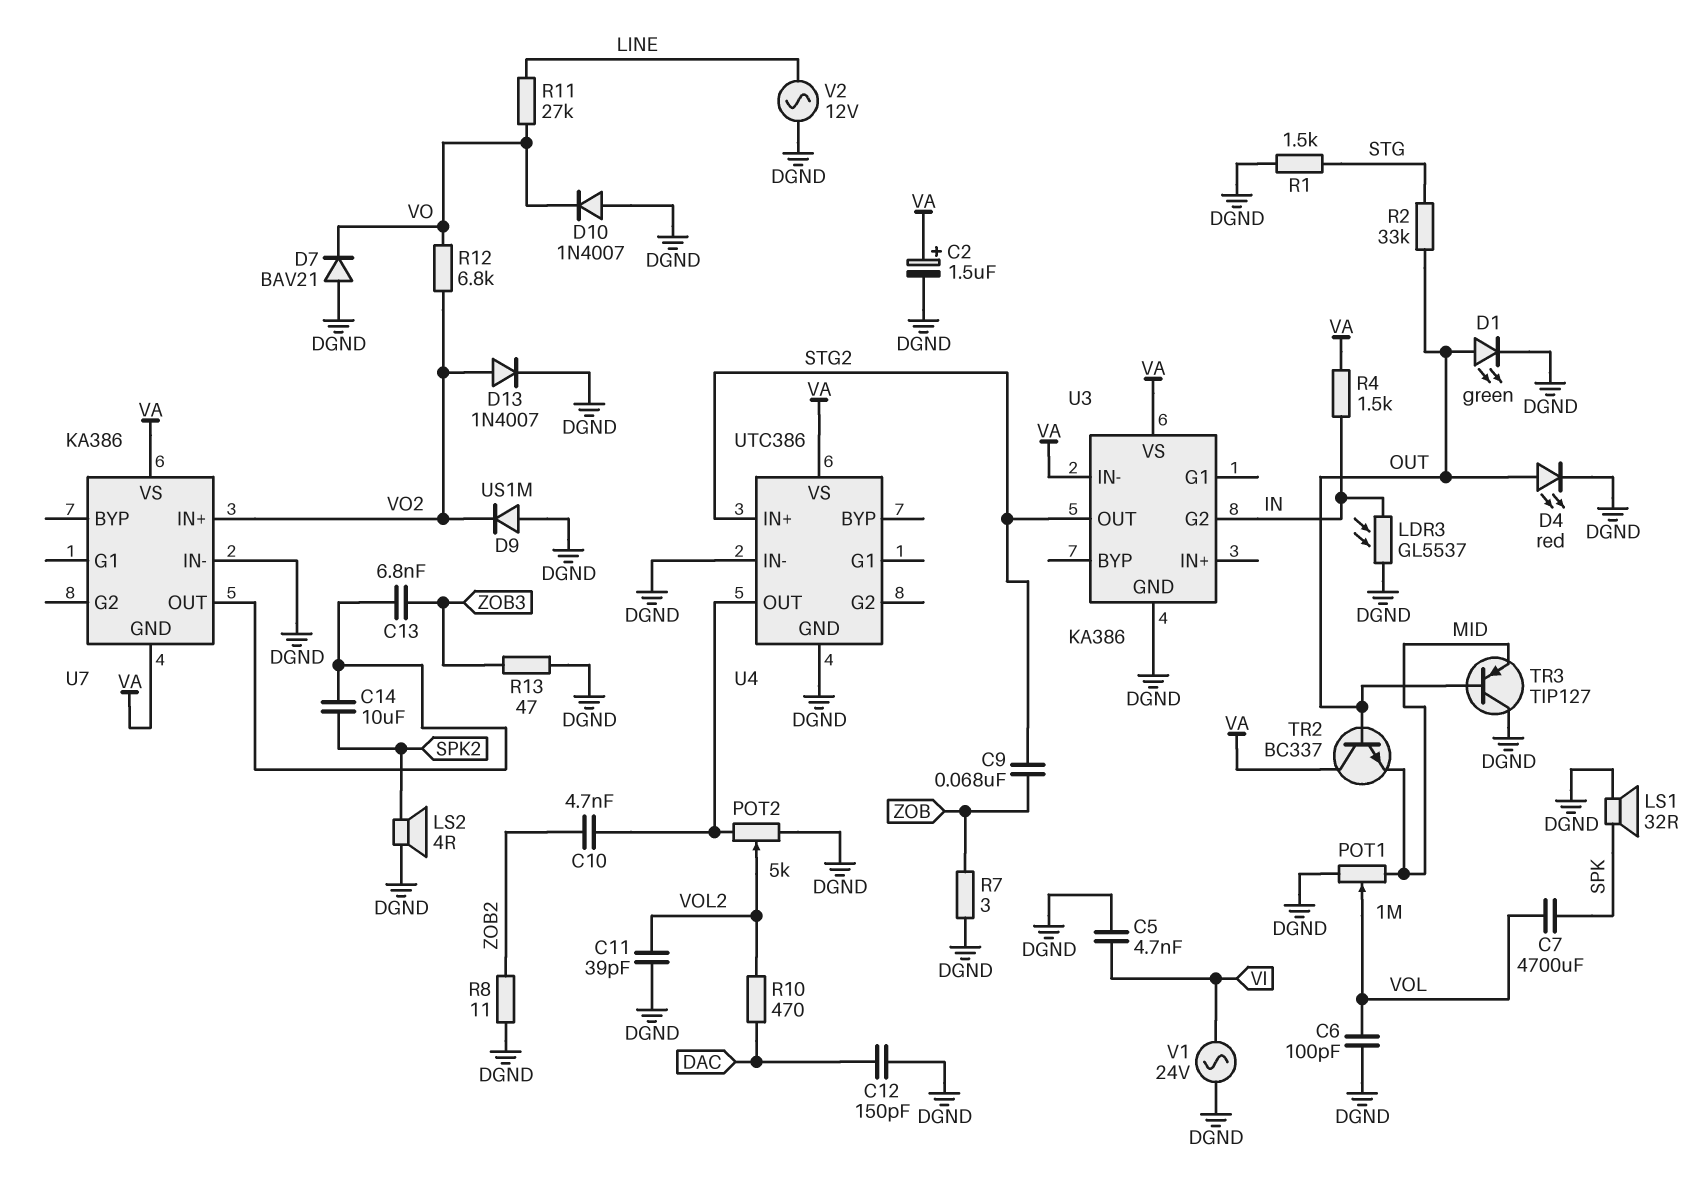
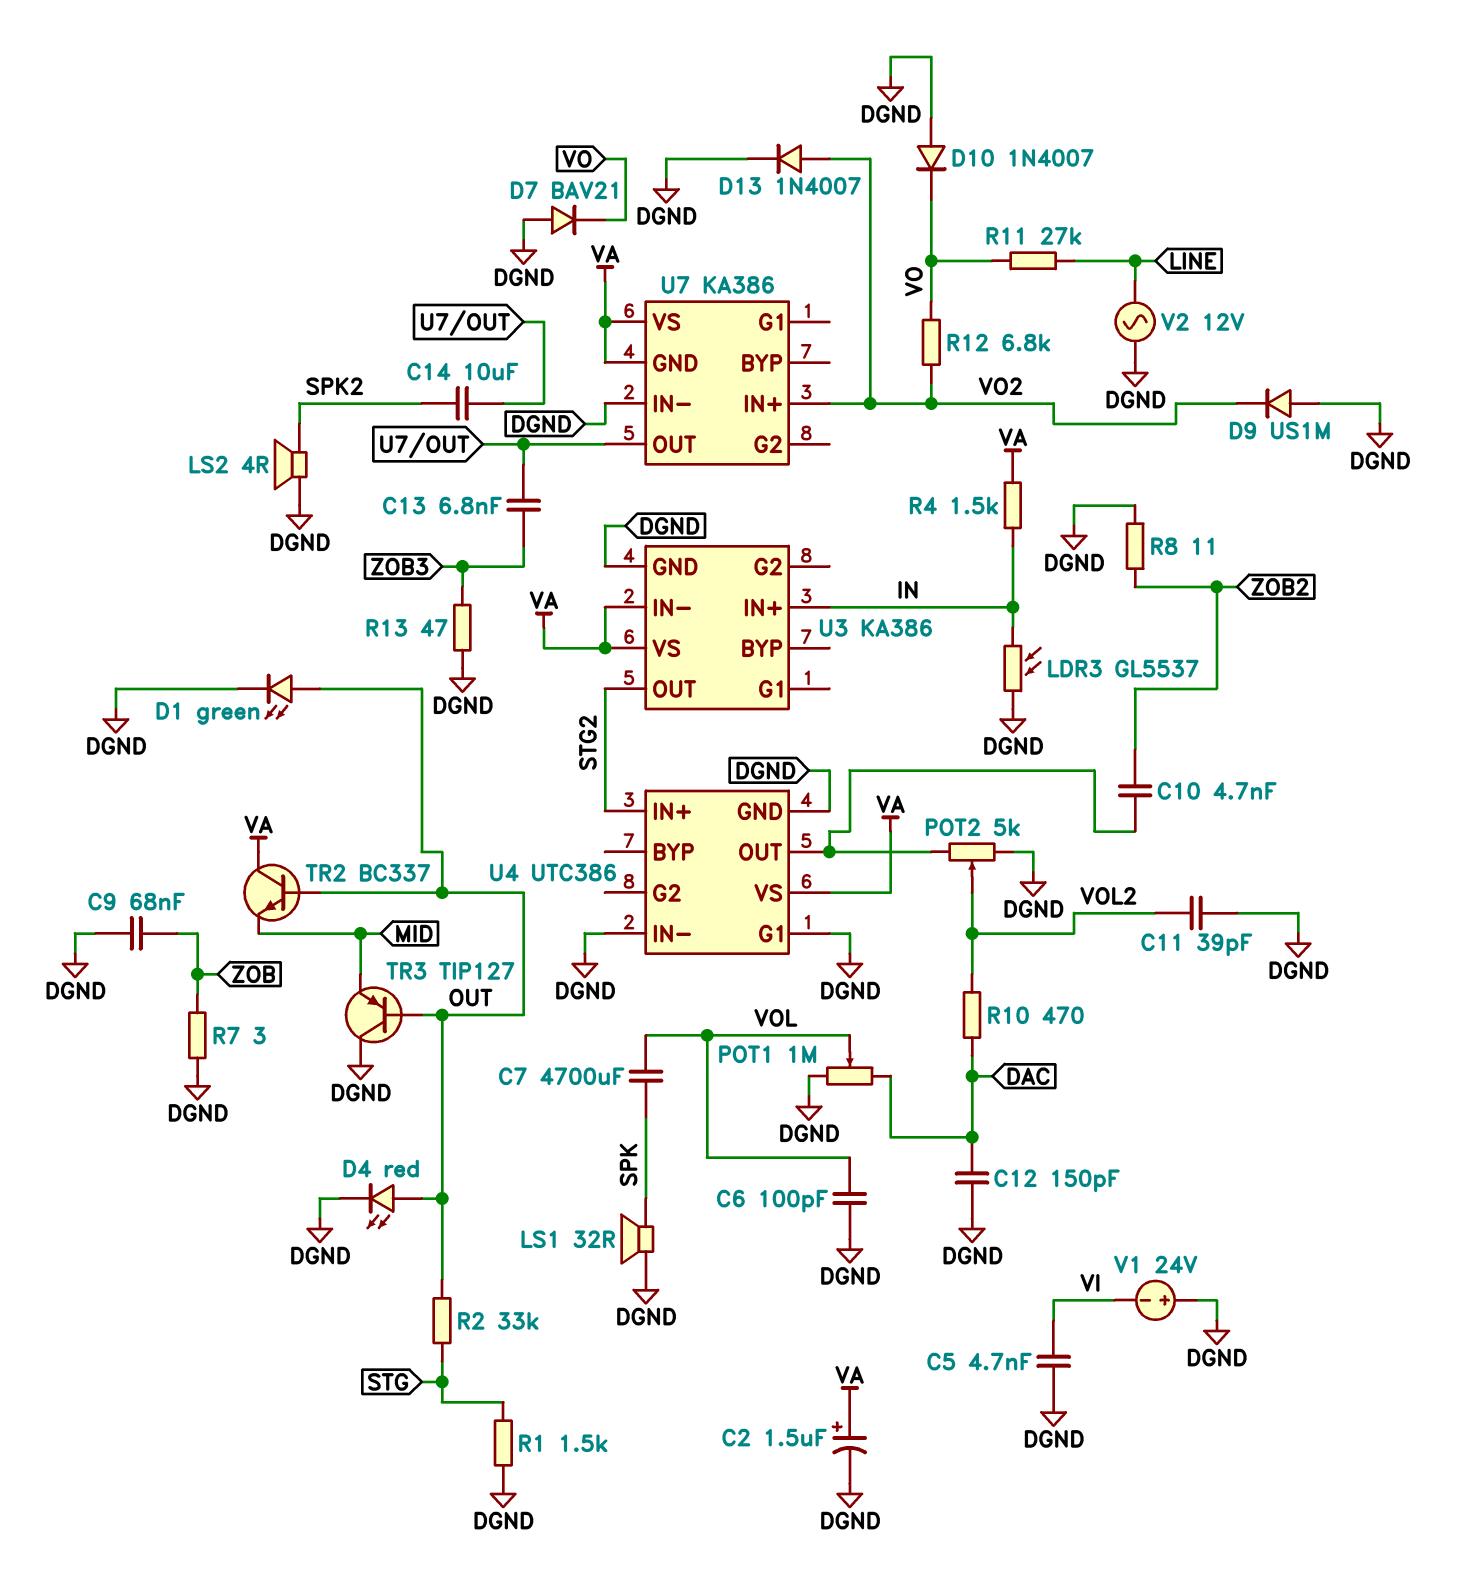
C9: 68nF (STG2, ZOB) -> 68nF (DGND, ZOB)
POT1: 1M (DGND, MID, wiper VOL) -> 1M (DAC, DGND, wiper VOL)
U3 pin G2: IN -> none
U3 pin IN+: none -> IN
U4 pin G1: none -> DGND
V1: AC 24V (DGND, VI) -> 24V (plus DGND, minus VI)

